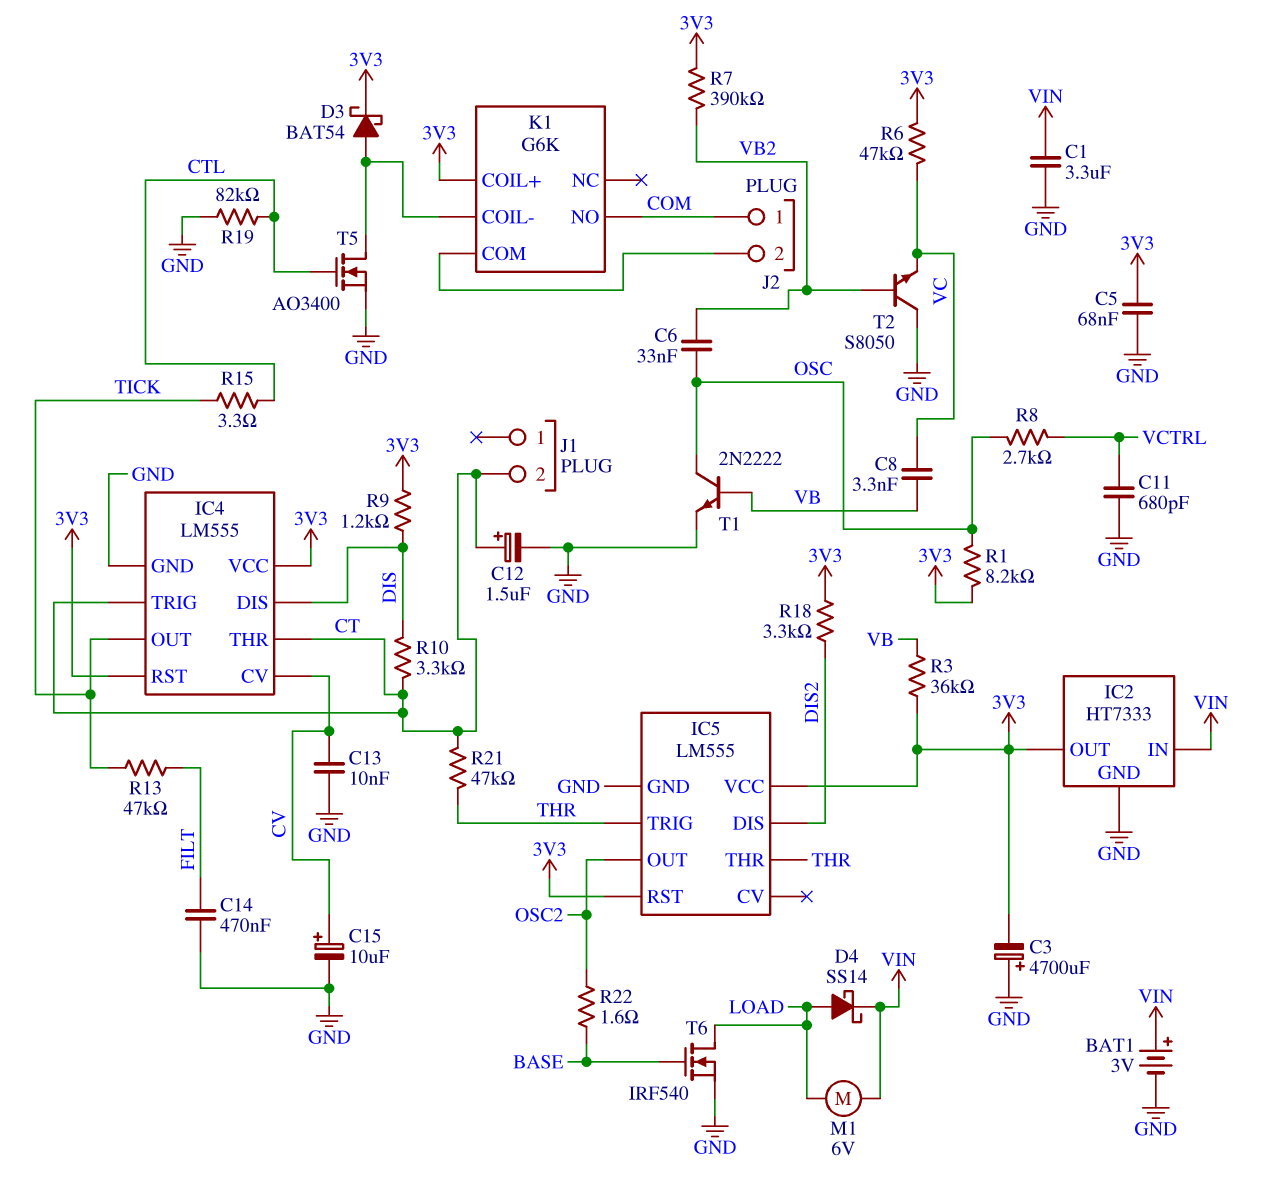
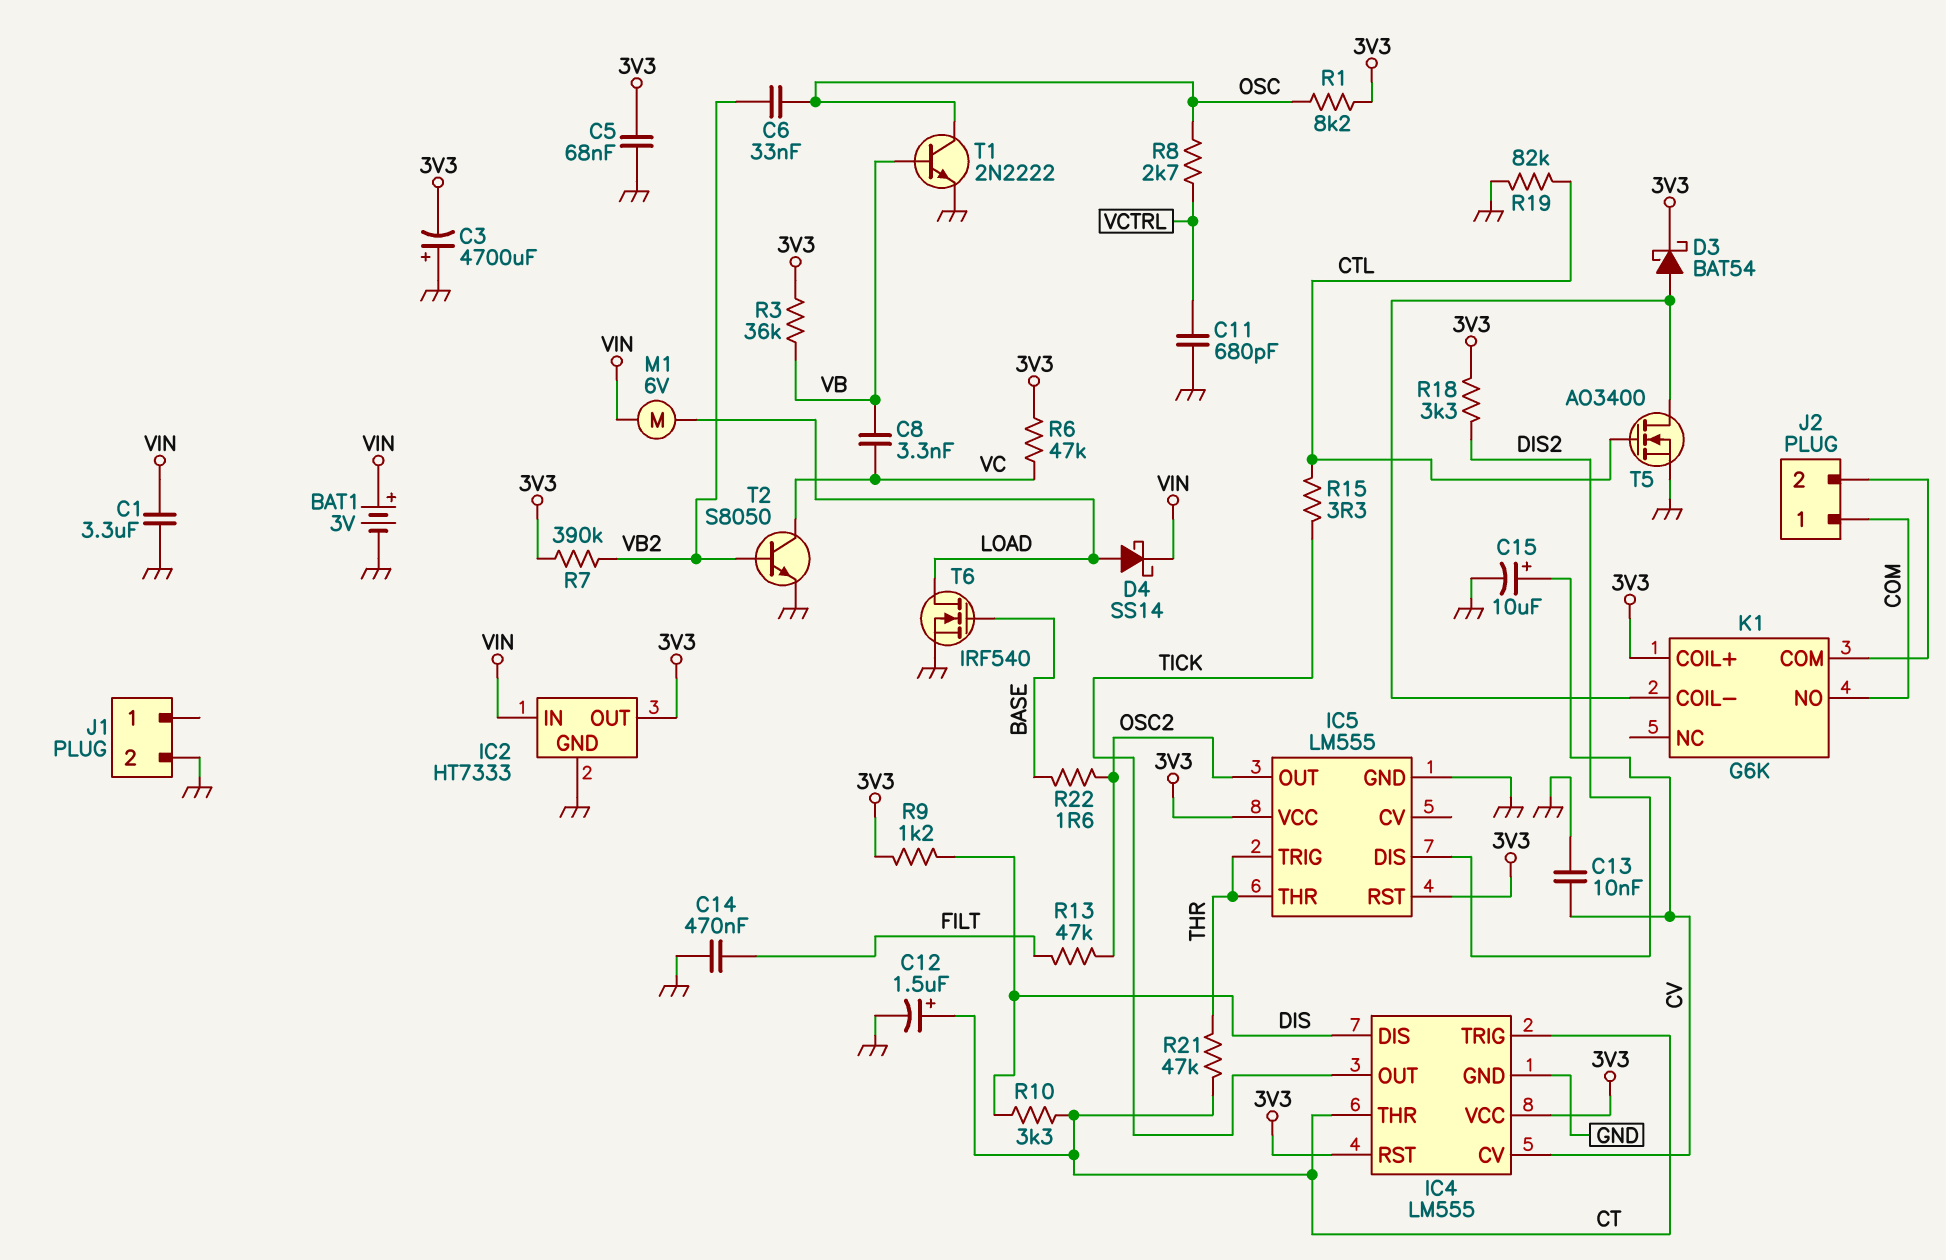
J1 pin 2: CT -> GND
R13: 47k (FILT, TICK) -> 47k (FILT, OSC2)
T2: NPN S8050 (B VB2, C GND, E VC) -> NPN S8050 (B VB2, C VC, E GND)

